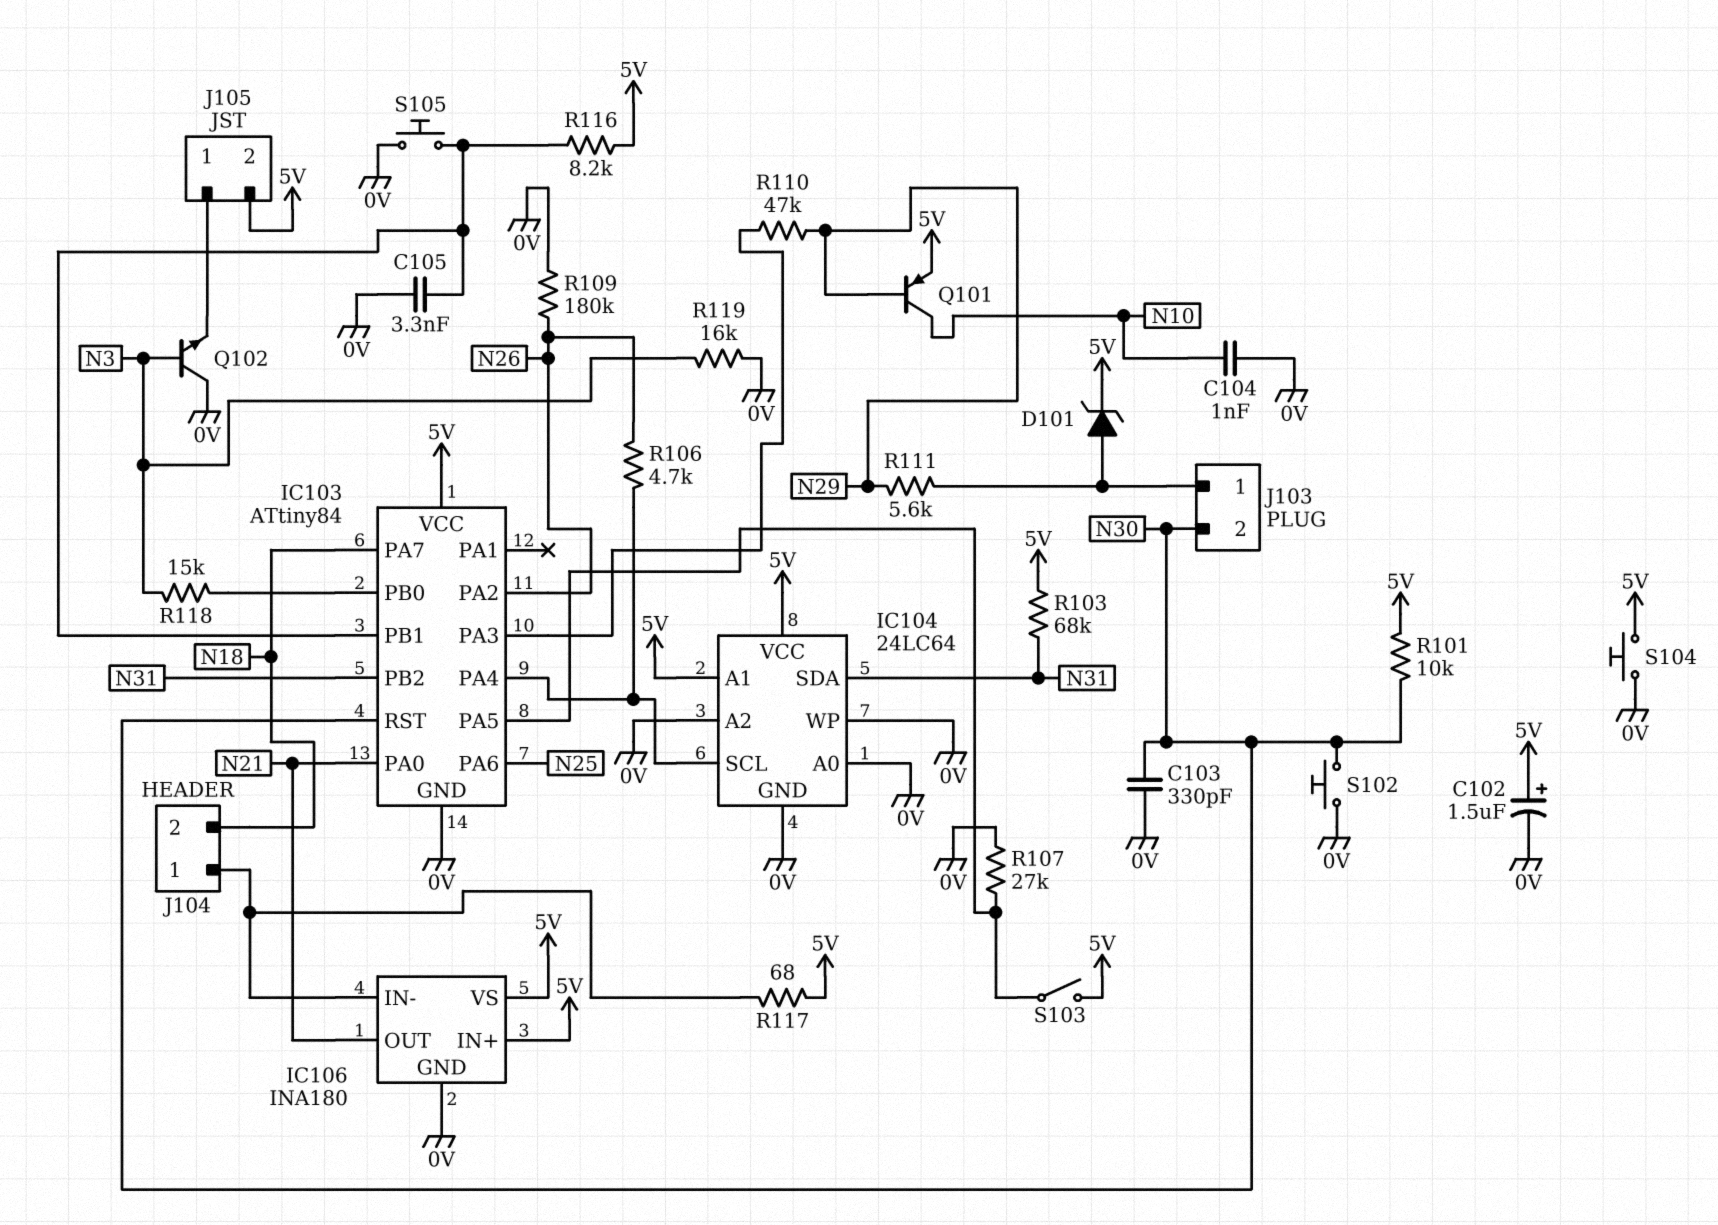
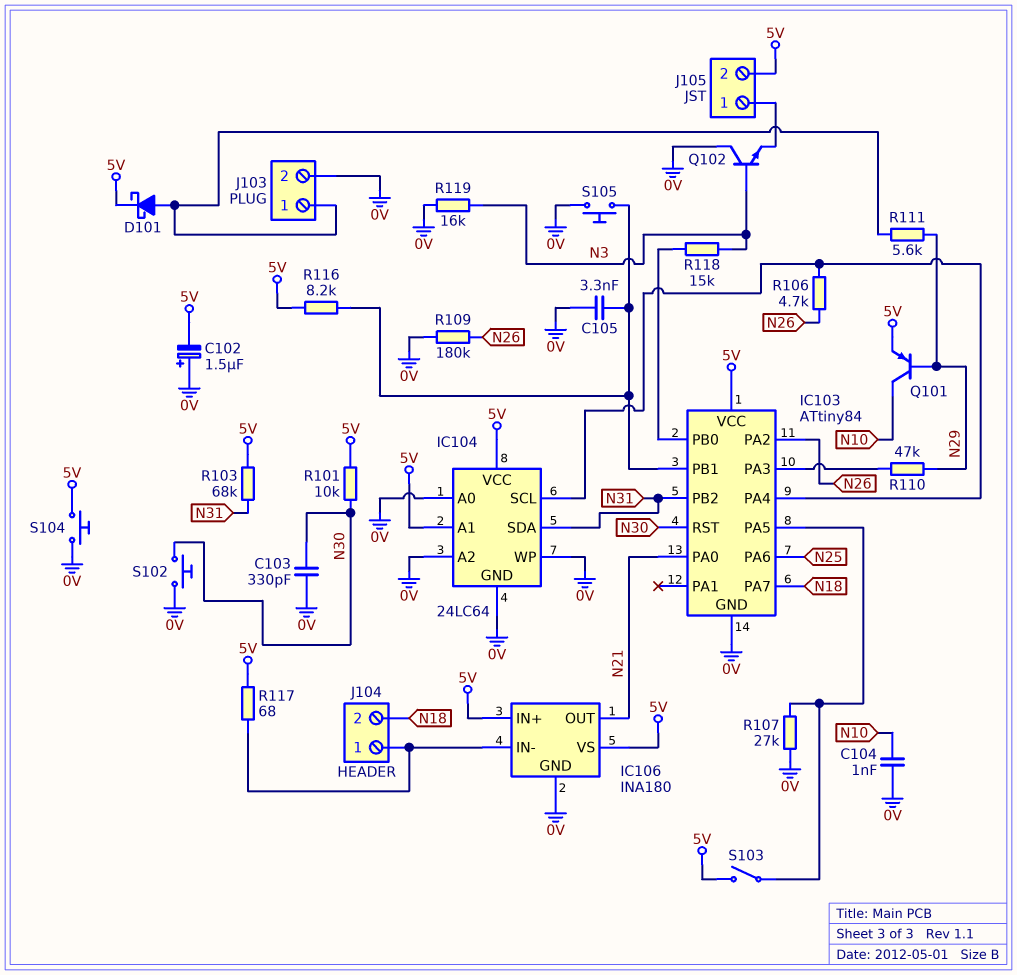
C102: 1.5uF (plus 5V, minus 0V) -> 1.5uF (plus 0V, minus 5V)
D101: zener (A J103/1, K 5V) -> schottky (A J103/1, K 5V)
J103 pin 2: N30 -> 0V

